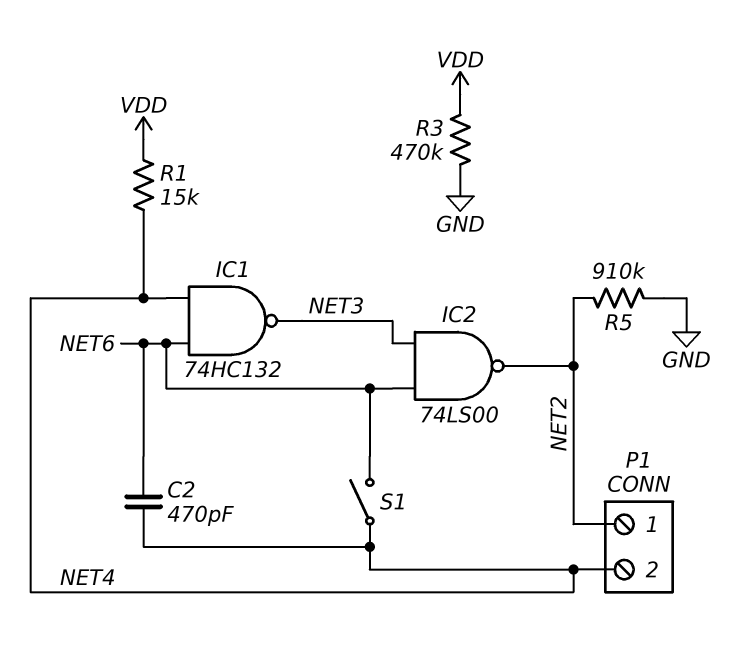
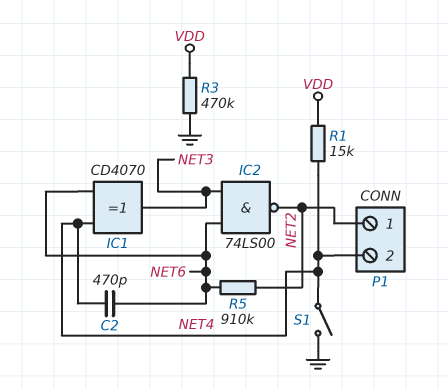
IC1: NAND 74HC132 (in NET4, in NET6, out NET3) -> XOR CD4070 (in NET4, in NET6, out NET3)
R5: 910k (GND, NET2) -> 910k (NET2, NET6)
S1: switch (NET4, NET6) -> switch (GND, NET4)

